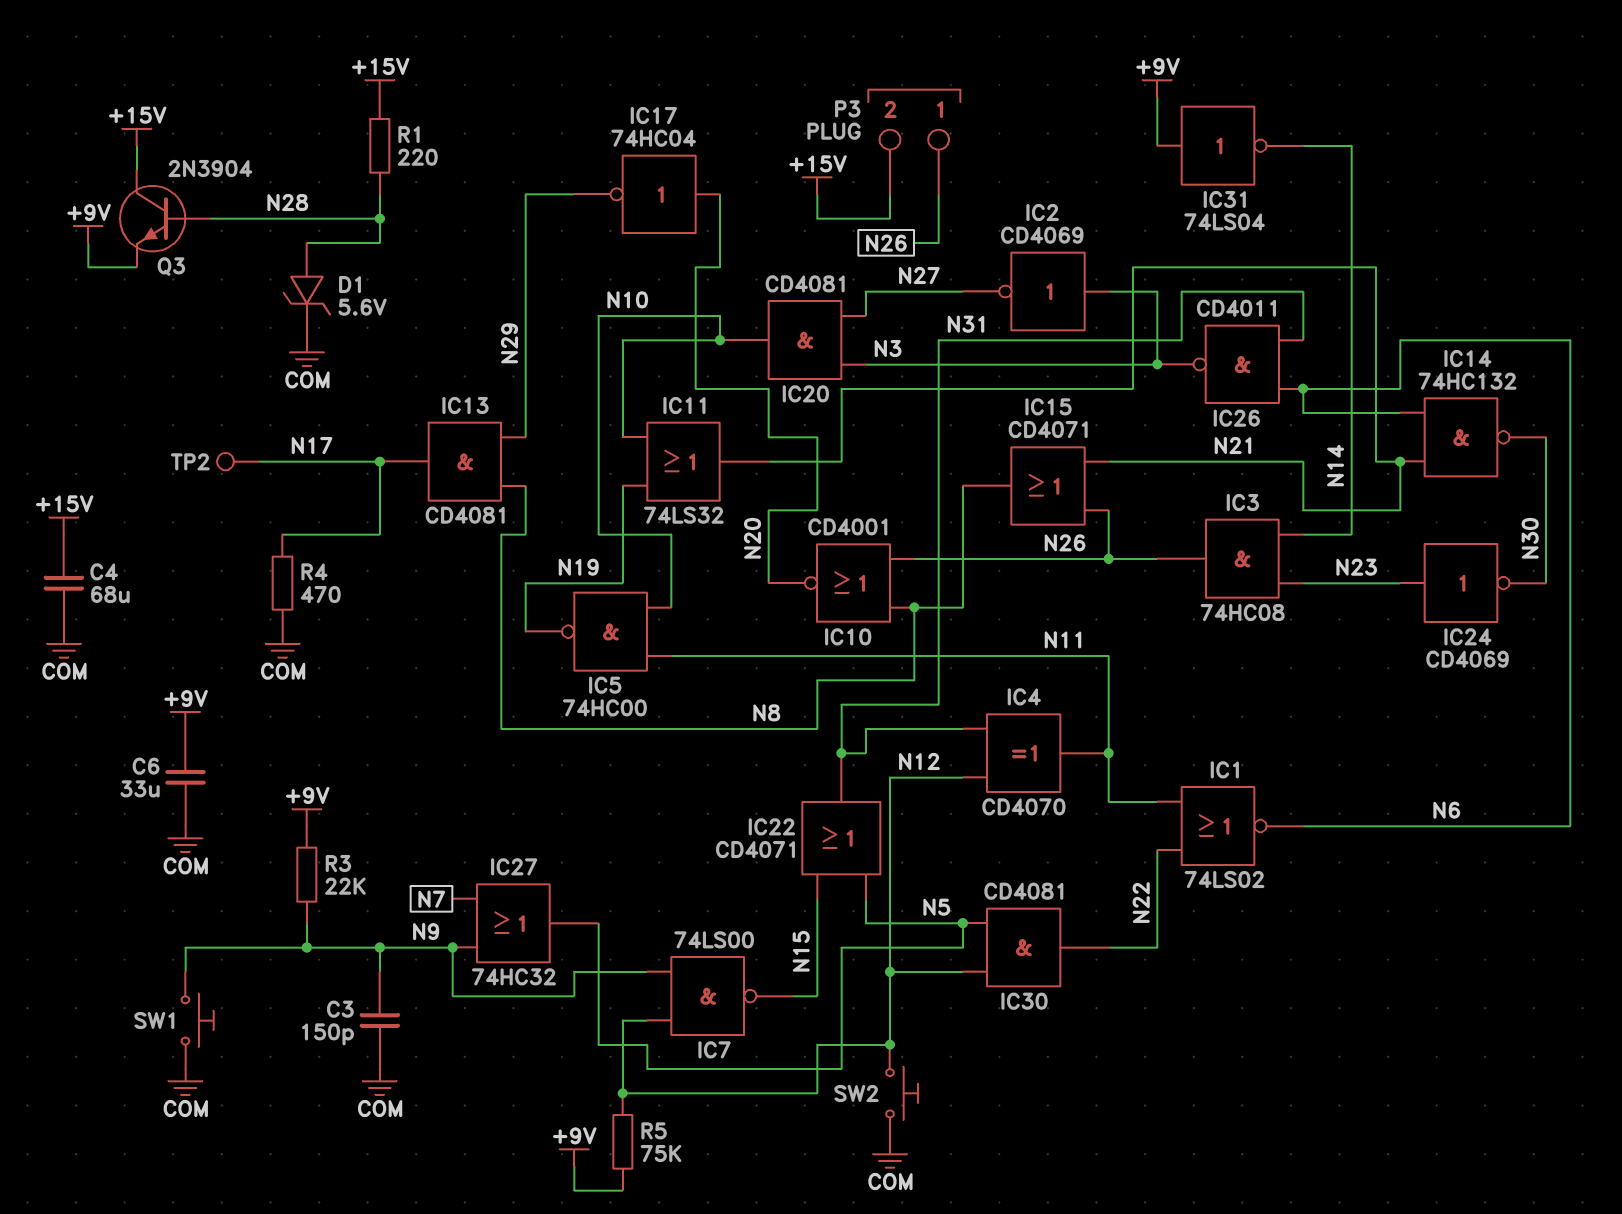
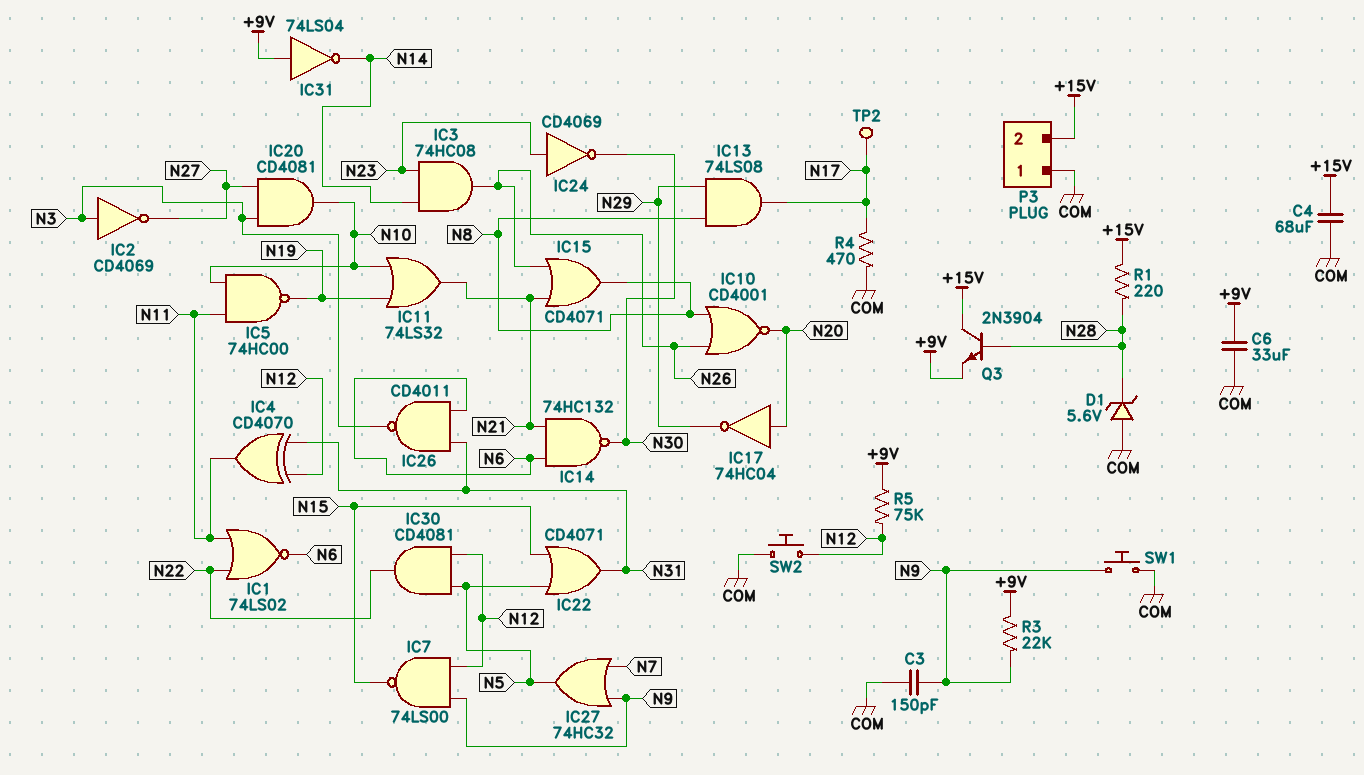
D1: zener 5.6V (A N28, K COM) -> zener 5.6V (A COM, K N28)
IC13: AND CD4081 (in N8, in N29, out N17) -> AND 74LS08 (in N8, in N29, out N17)
P3 pin 1: N26 -> COM

